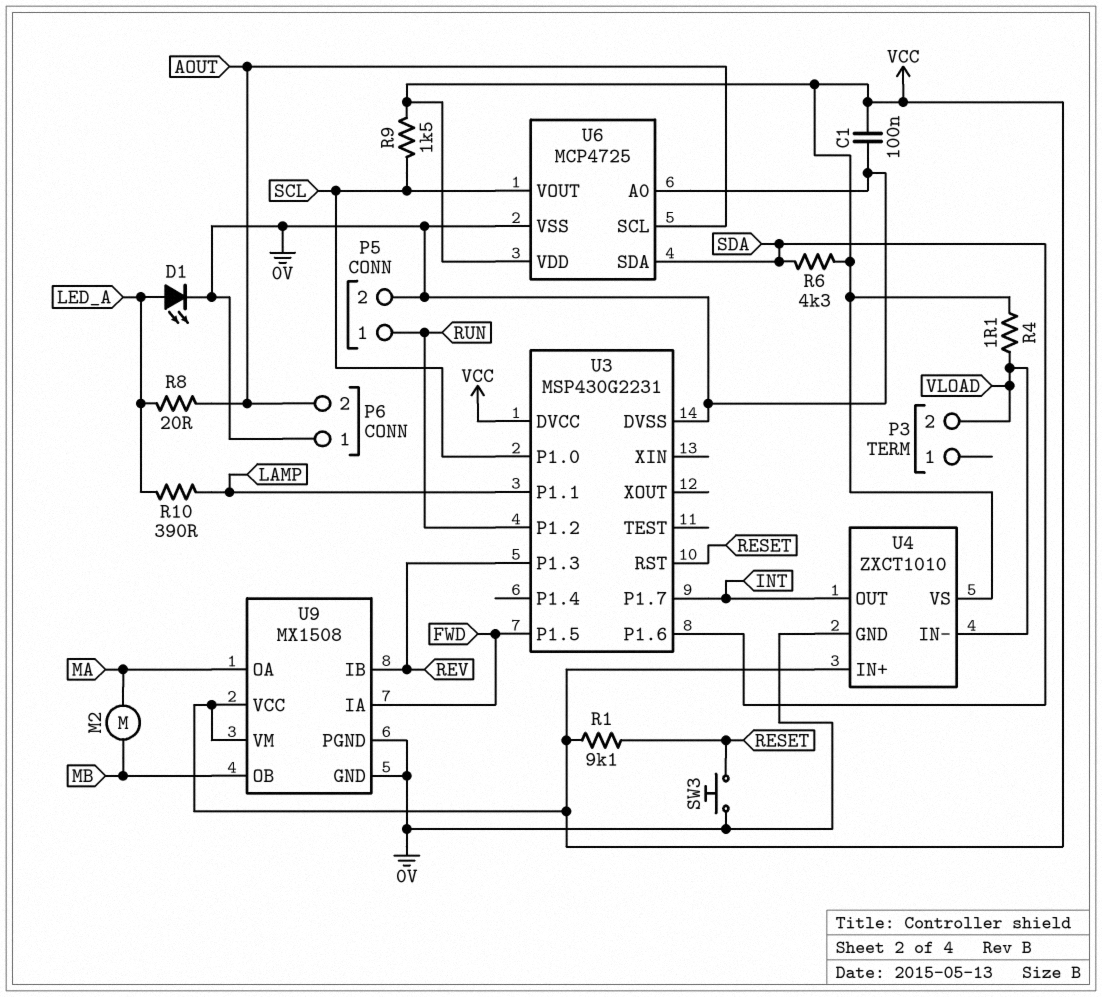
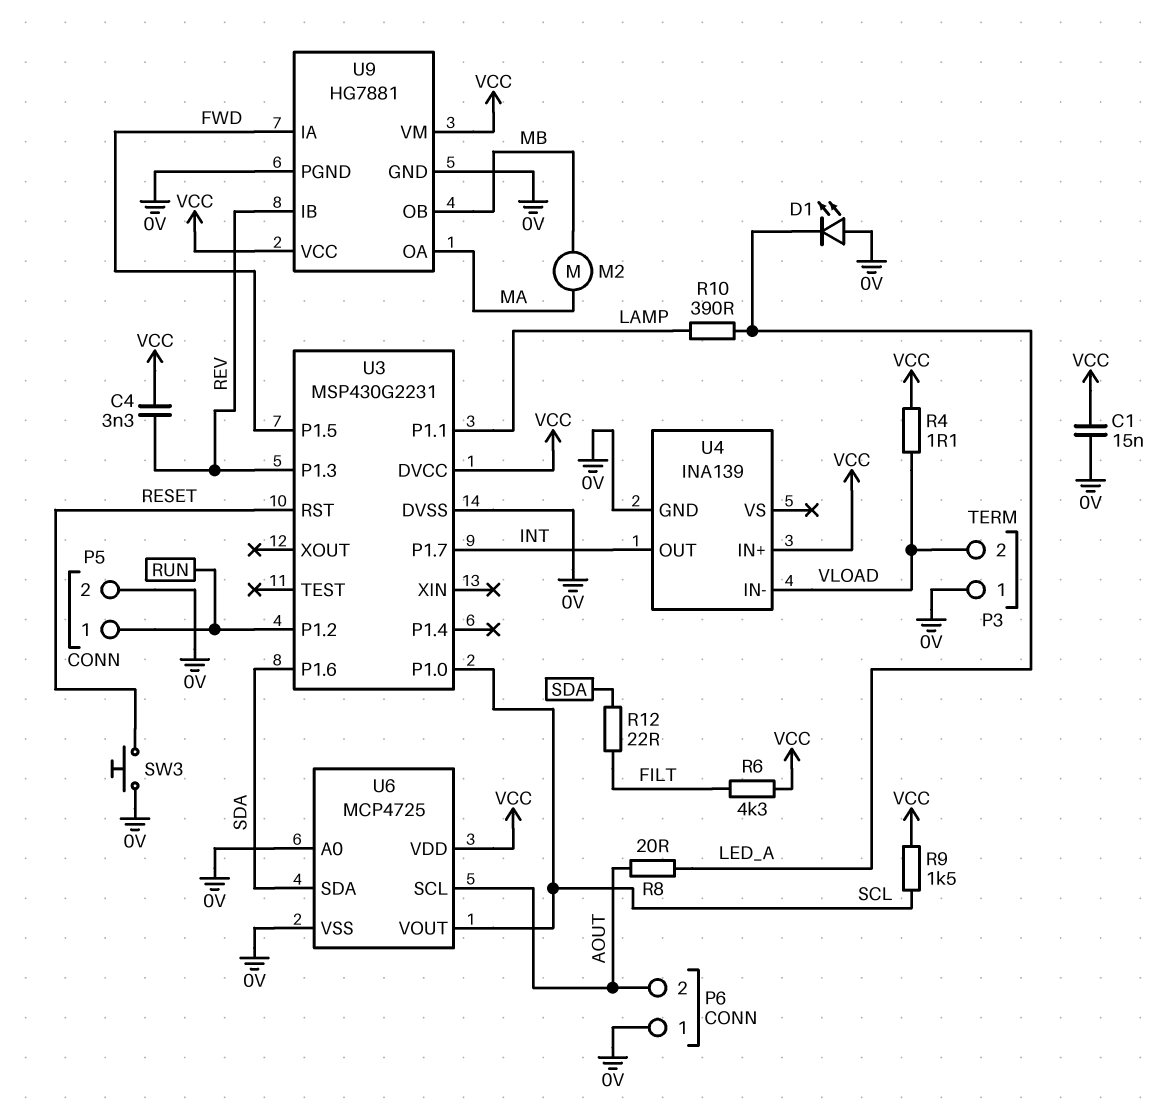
C1: 100nF (0V, VCC) -> 15nF (0V, VCC)
C4: none -> 3.3nF (REV, VCC)
D1: LED (A LED_A, K 0V) -> LED (A 0V, K LED_A)
P3 pin 1: none -> 0V
R1: 9.1k (RESET, VCC) -> none
R6: 4.3k (SDA, VCC) -> 4.3k (FILT, VCC)
R12: none -> 22 (FILT, SDA)
U4: ZXCT1010 -> INA139
U4 pin VS: VCC -> none
U9: MX1508 -> HG7881

